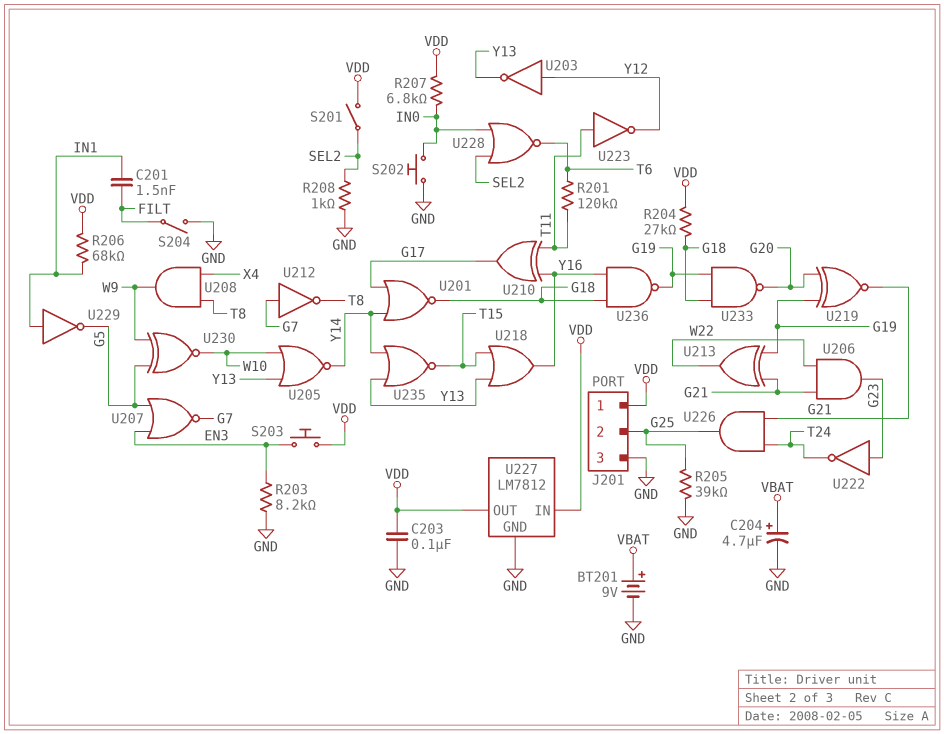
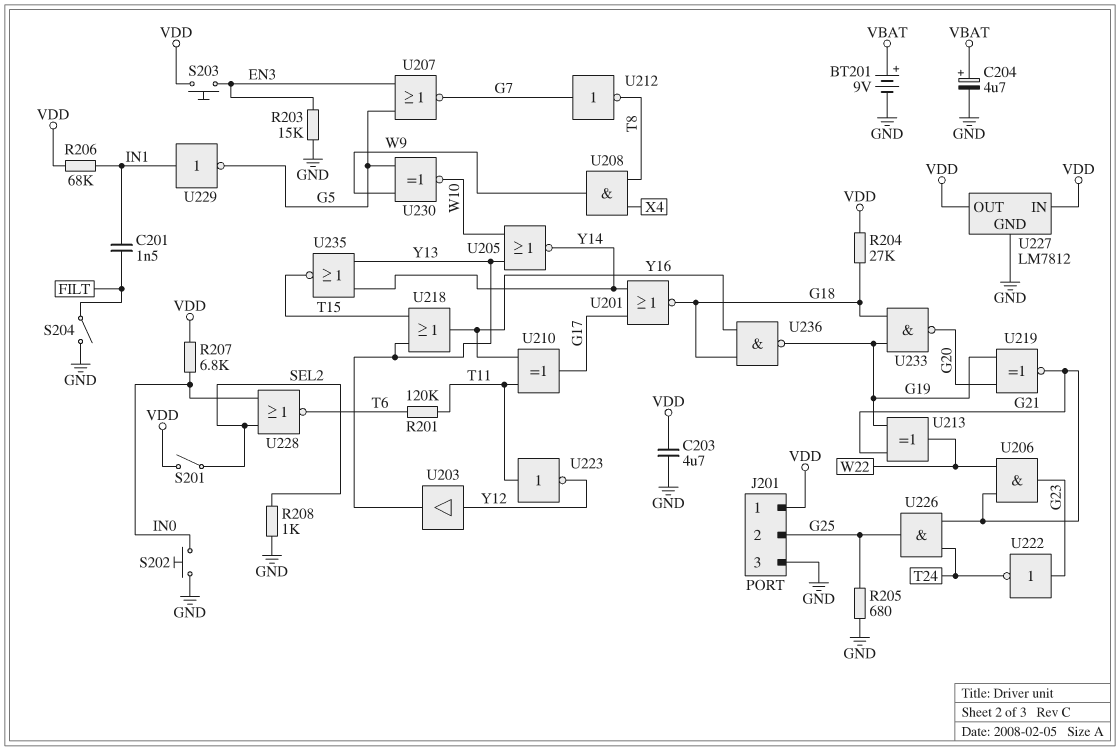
C203: 100nF (GND, VDD) -> 4.7uF (GND, VDD)
R203: 8.2k (EN3, GND) -> 15k (EN3, GND)
R205: 39k (G25, GND) -> 680 (G25, GND)
U203: NOT (in Y12, out Y13) -> buffer (in Y12, out Y13)

